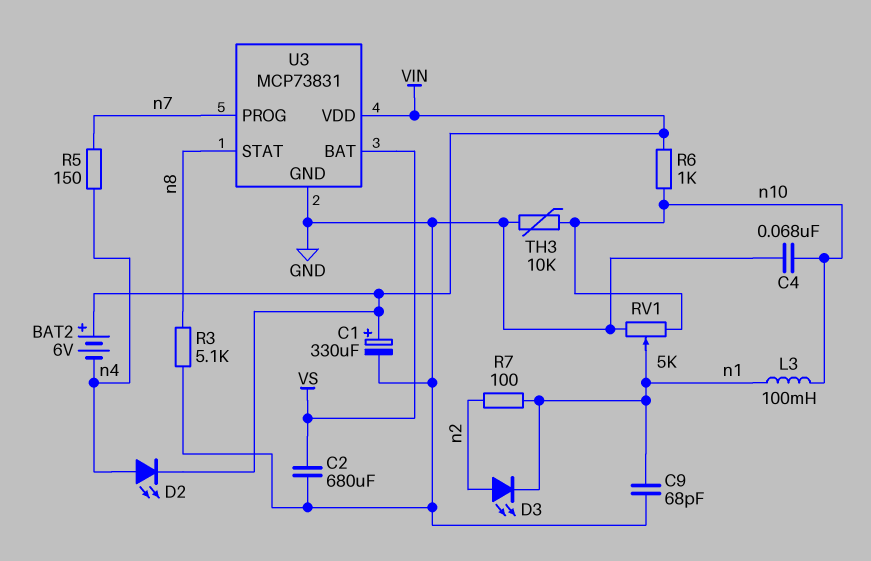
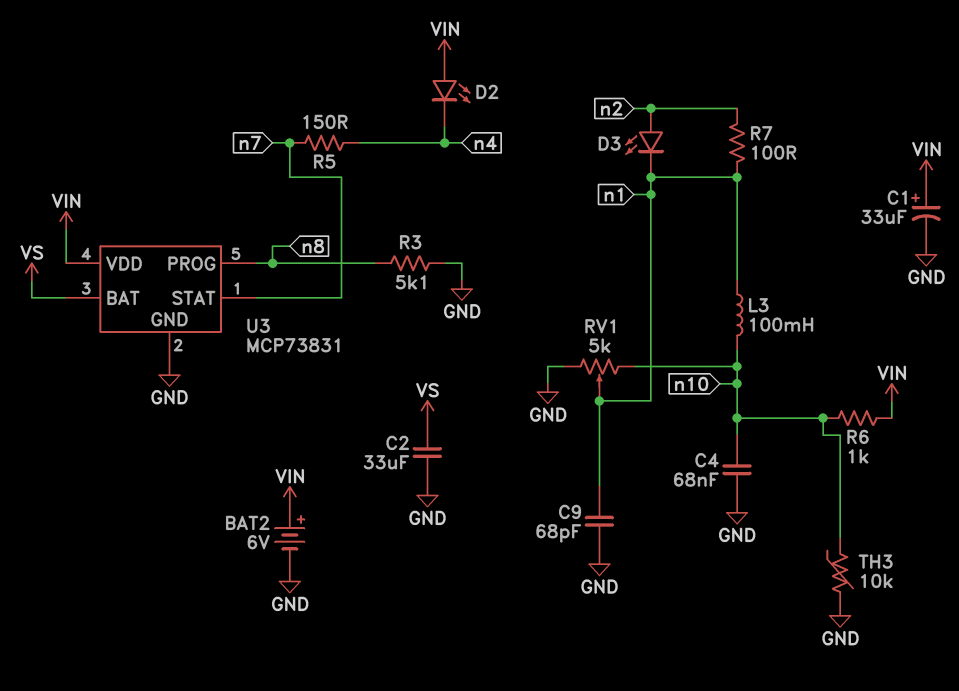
BAT2: 6V (plus VIN, minus n4) -> 6V (plus VIN, minus GND)
C1: 330uF (plus VIN, minus GND) -> 33uF (plus VIN, minus GND)
C2: 680uF (GND, VS) -> 33uF (GND, VS)
D2: LED (A n4, K VIN) -> LED (A VIN, K n4)
U3 pin PROG: n7 -> n8
U3 pin STAT: n8 -> n7

